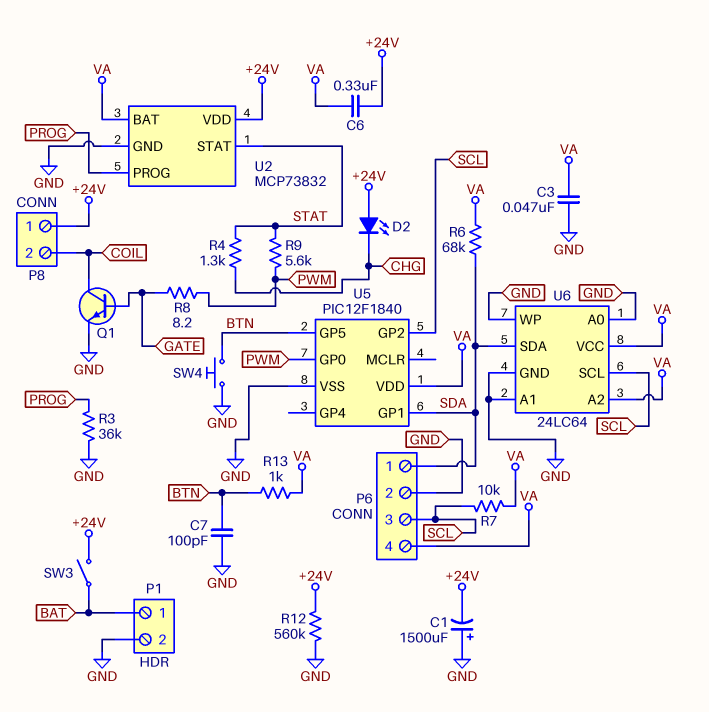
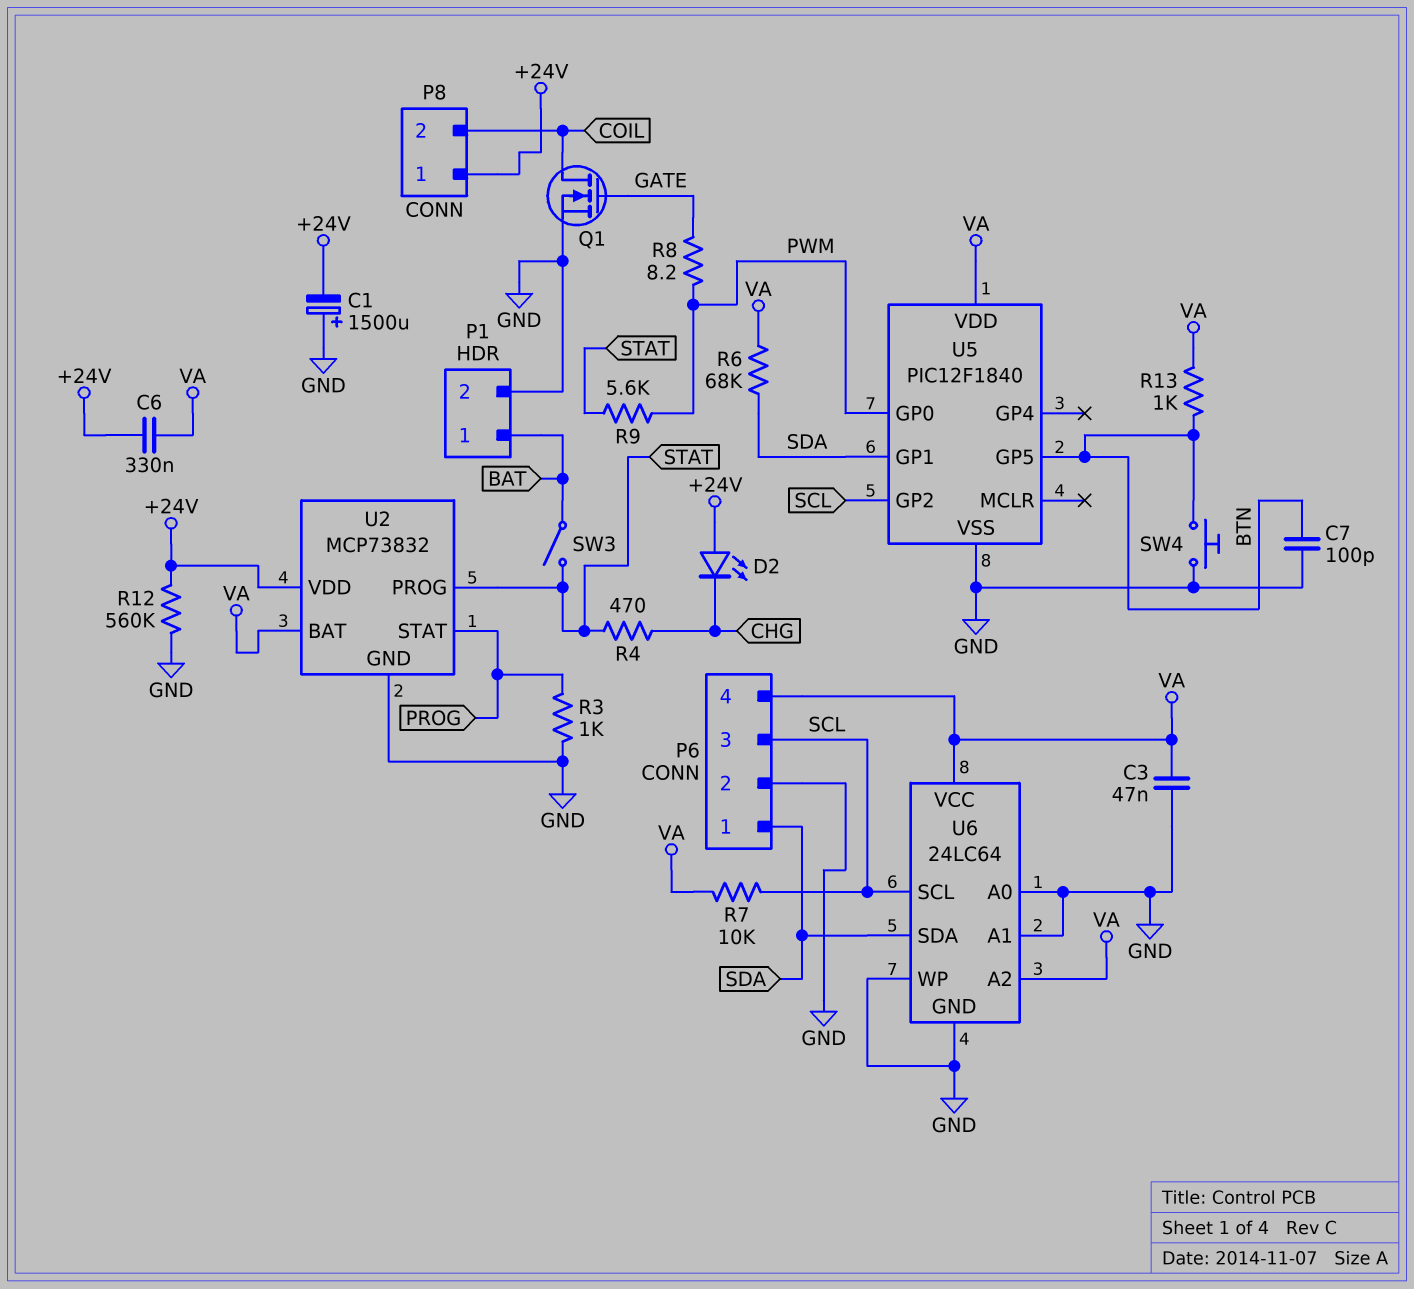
Q1: NPN (B GATE, C COIL, E GND) -> NMOS (G GATE, D COIL, S GND)
R3: 36k (GND, PROG) -> 1k (GND, PROG)
R4: 1.3k (CHG, STAT) -> 470 (CHG, STAT)
SW3: switch (+24V, BAT) -> switch (BAT, STAT)
U2 pin PROG: PROG -> STAT
U2 pin STAT: STAT -> PROG

